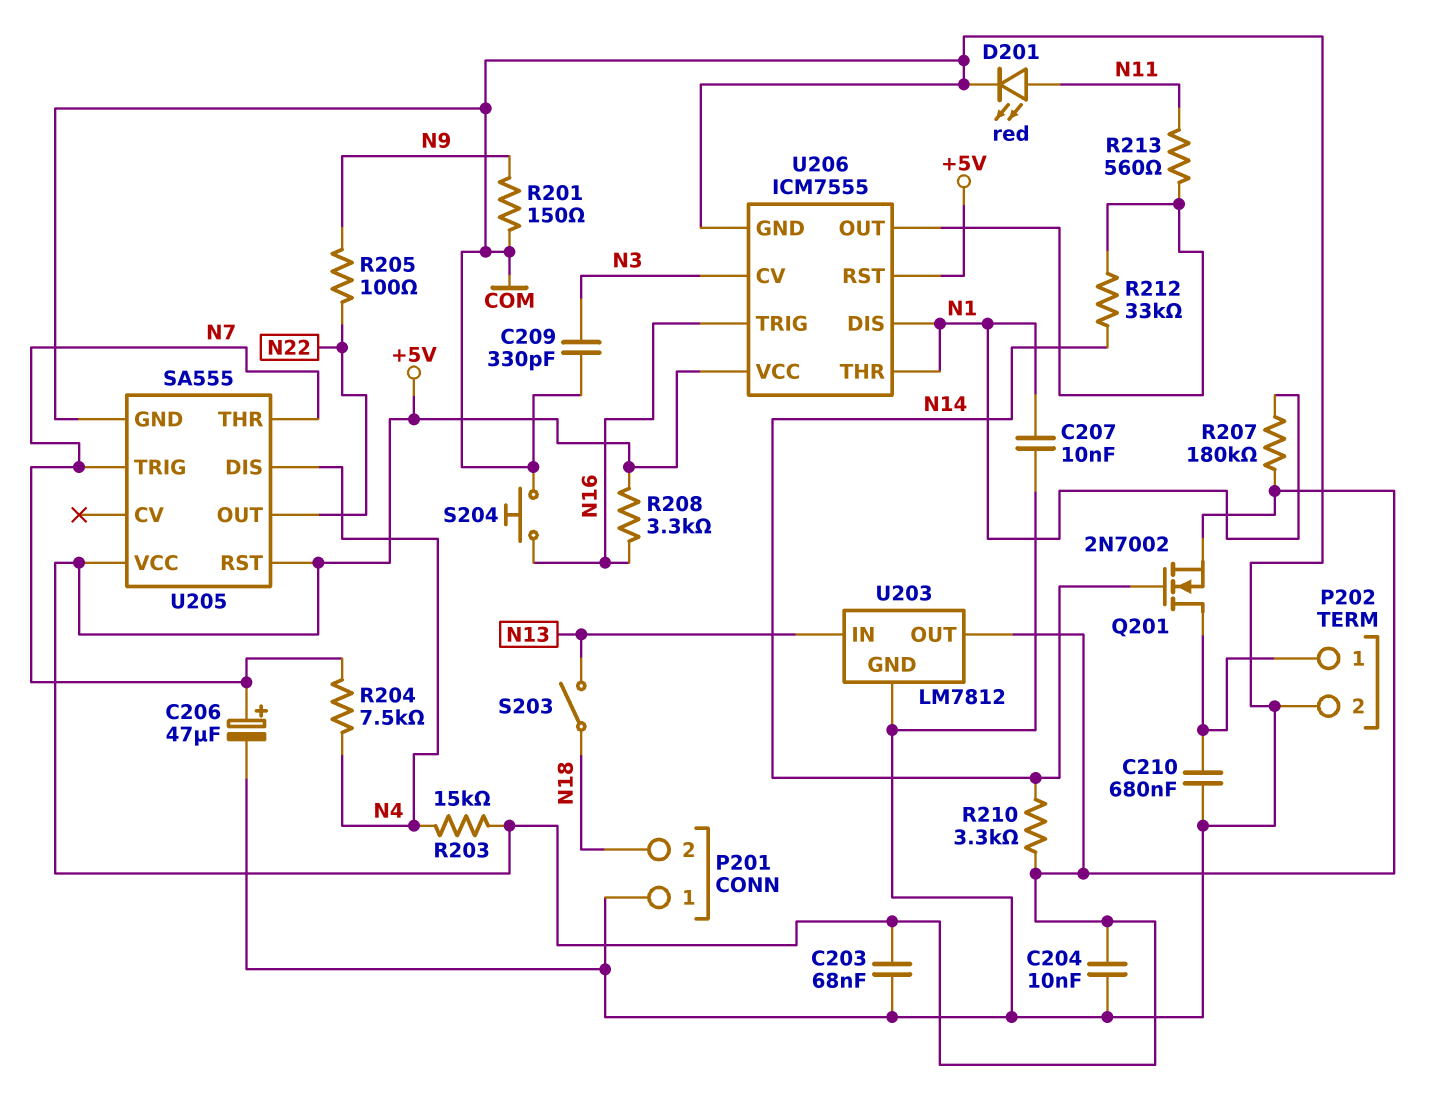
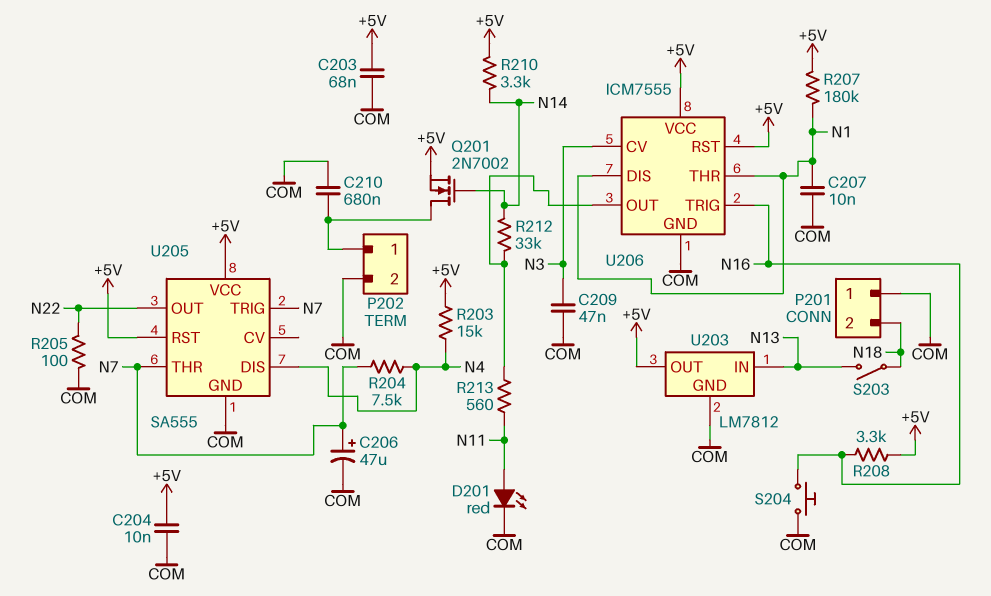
C209: 330pF (COM, N3) -> 47nF (COM, N3)
R201: 150 (COM, N9) -> none
R205: 100 (N9, N22) -> 100 (COM, N22)

